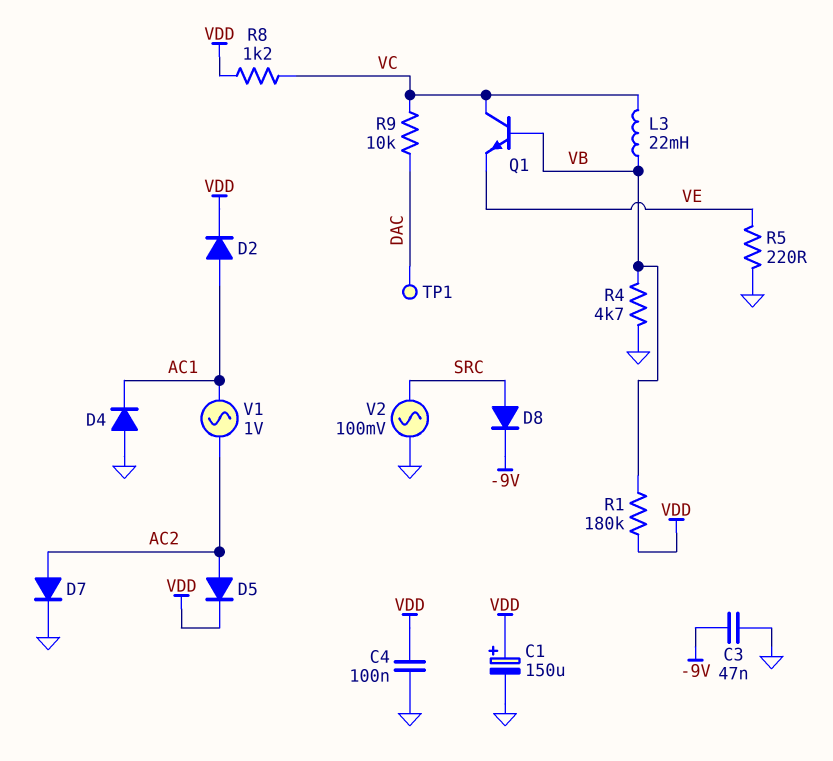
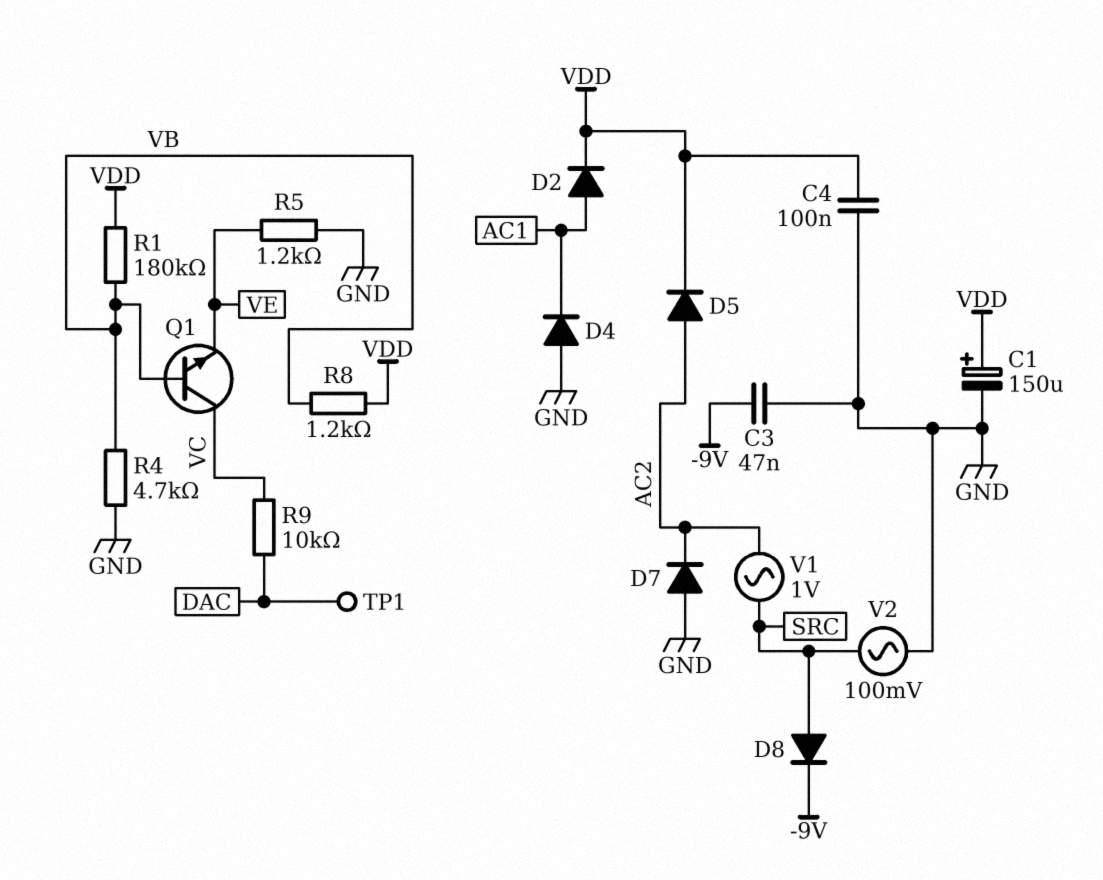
D7: diode (A AC2, K GND) -> diode (A GND, K AC2)
L3: 22mH (VB, VC) -> none
R5: 220 (GND, VE) -> 1.2k (GND, VE)
R8: 1.2k (VC, VDD) -> 1.2k (VB, VDD)
V1: AC 1V (AC1, AC2) -> AC 1V (AC2, SRC)

